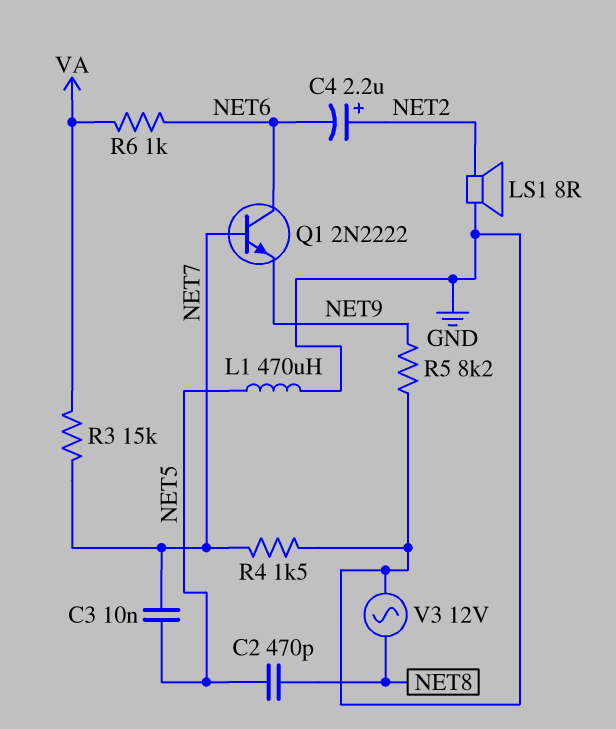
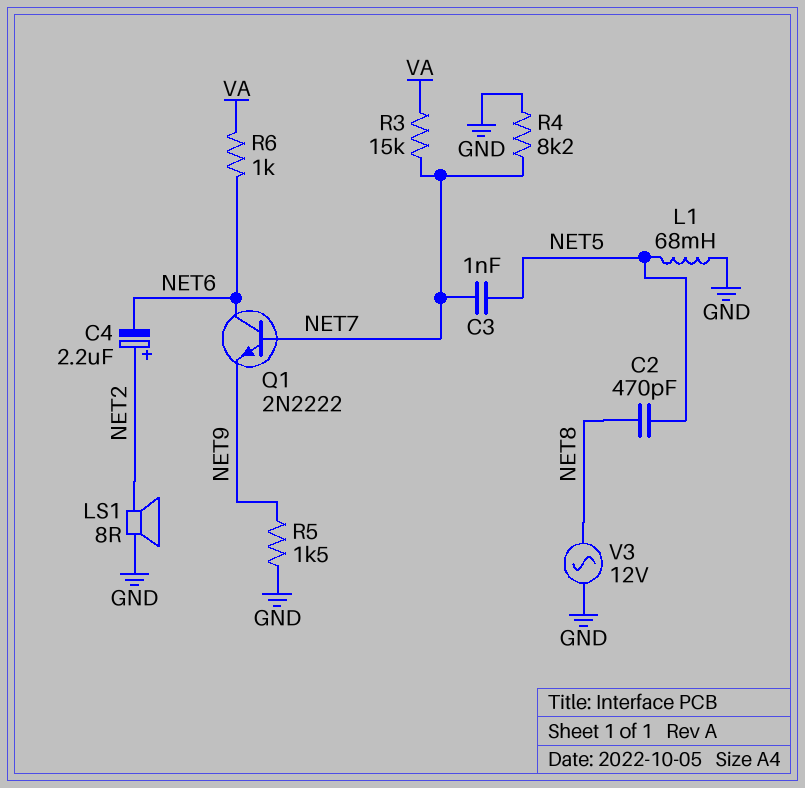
C3: 10nF (NET5, NET7) -> 1nF (NET5, NET7)
L1: 470uH (GND, NET5) -> 68mH (GND, NET5)
R4: 1.5k (GND, NET7) -> 8.2k (GND, NET7)
R5: 8.2k (GND, NET9) -> 1.5k (GND, NET9)

